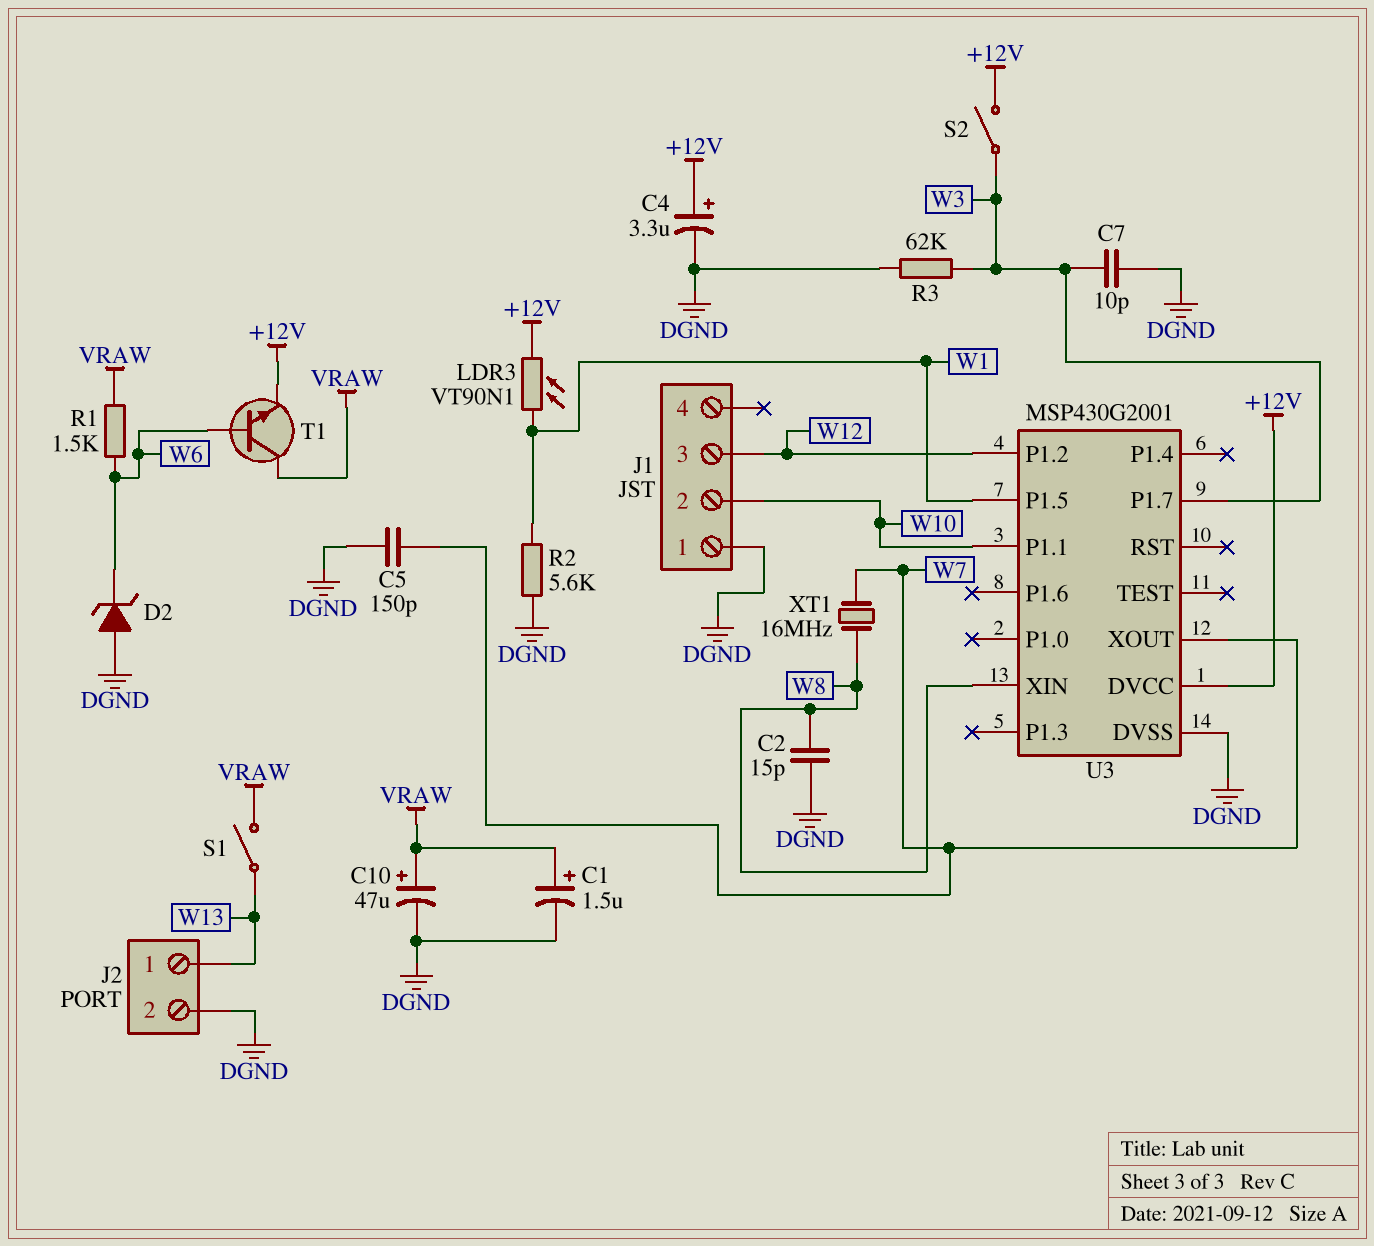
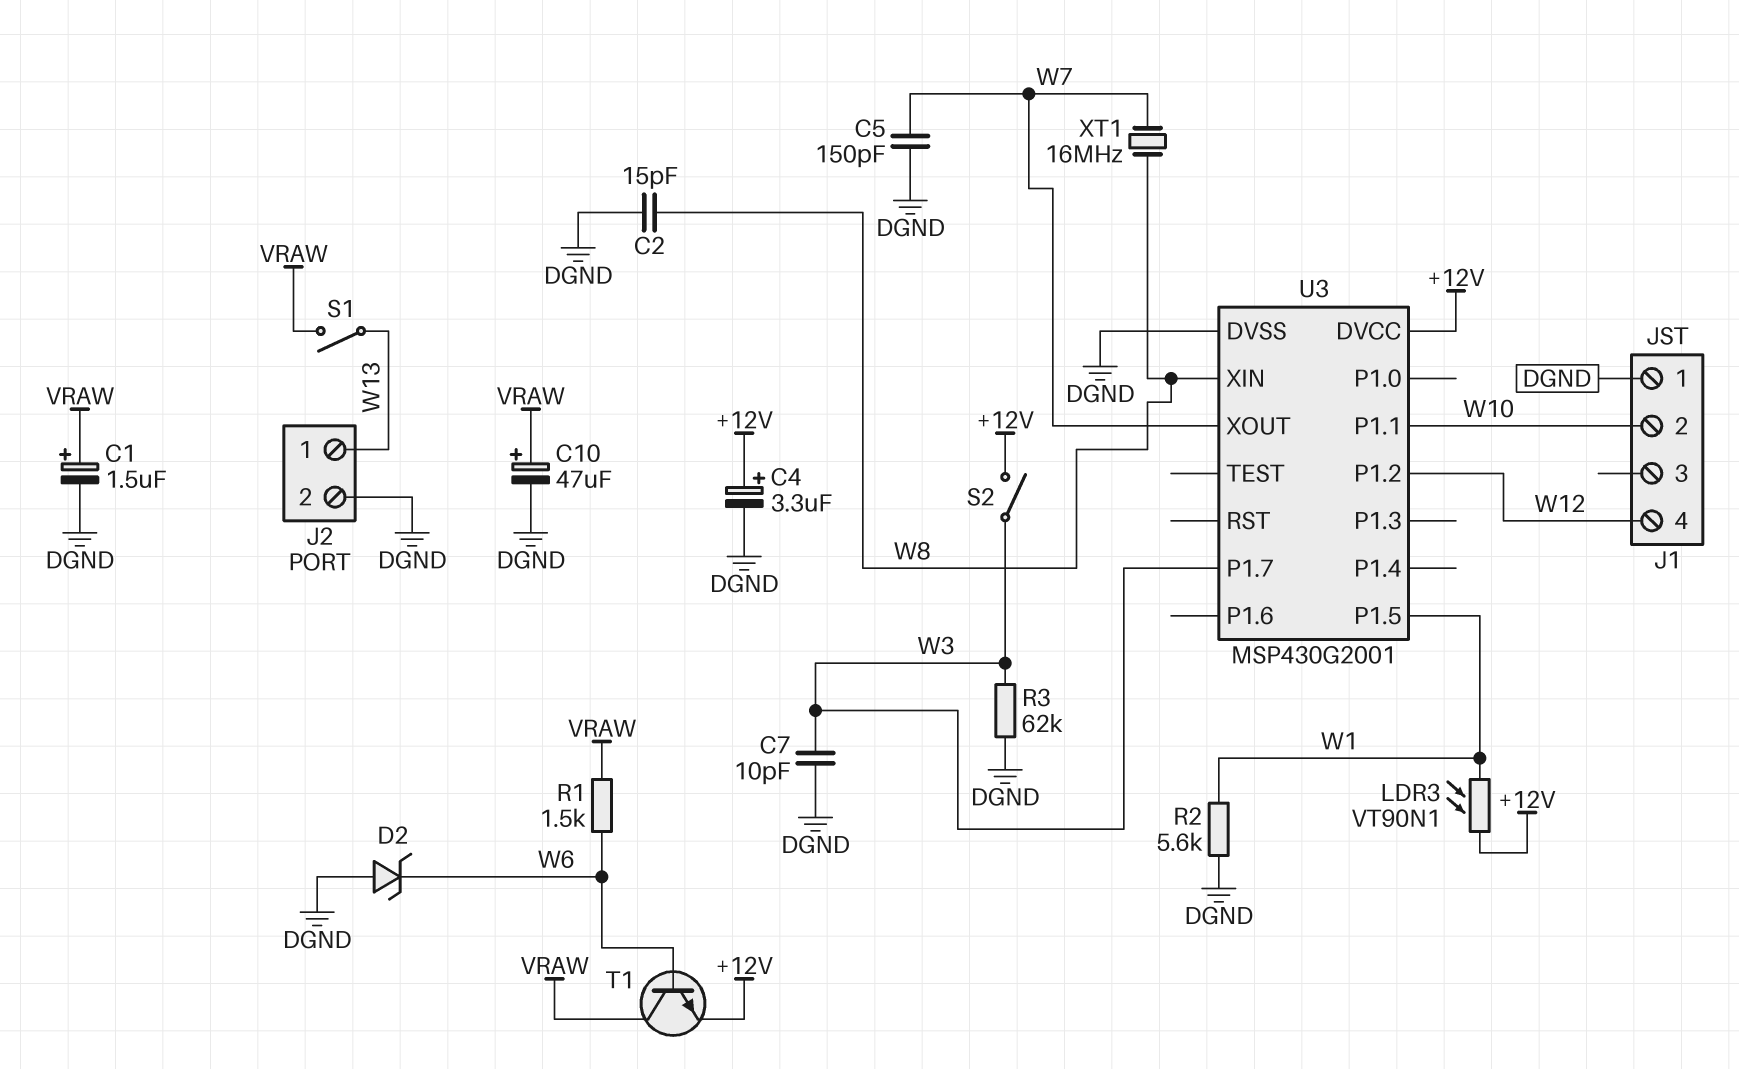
J1 pin 3: W12 -> none
J1 pin 4: none -> W12

